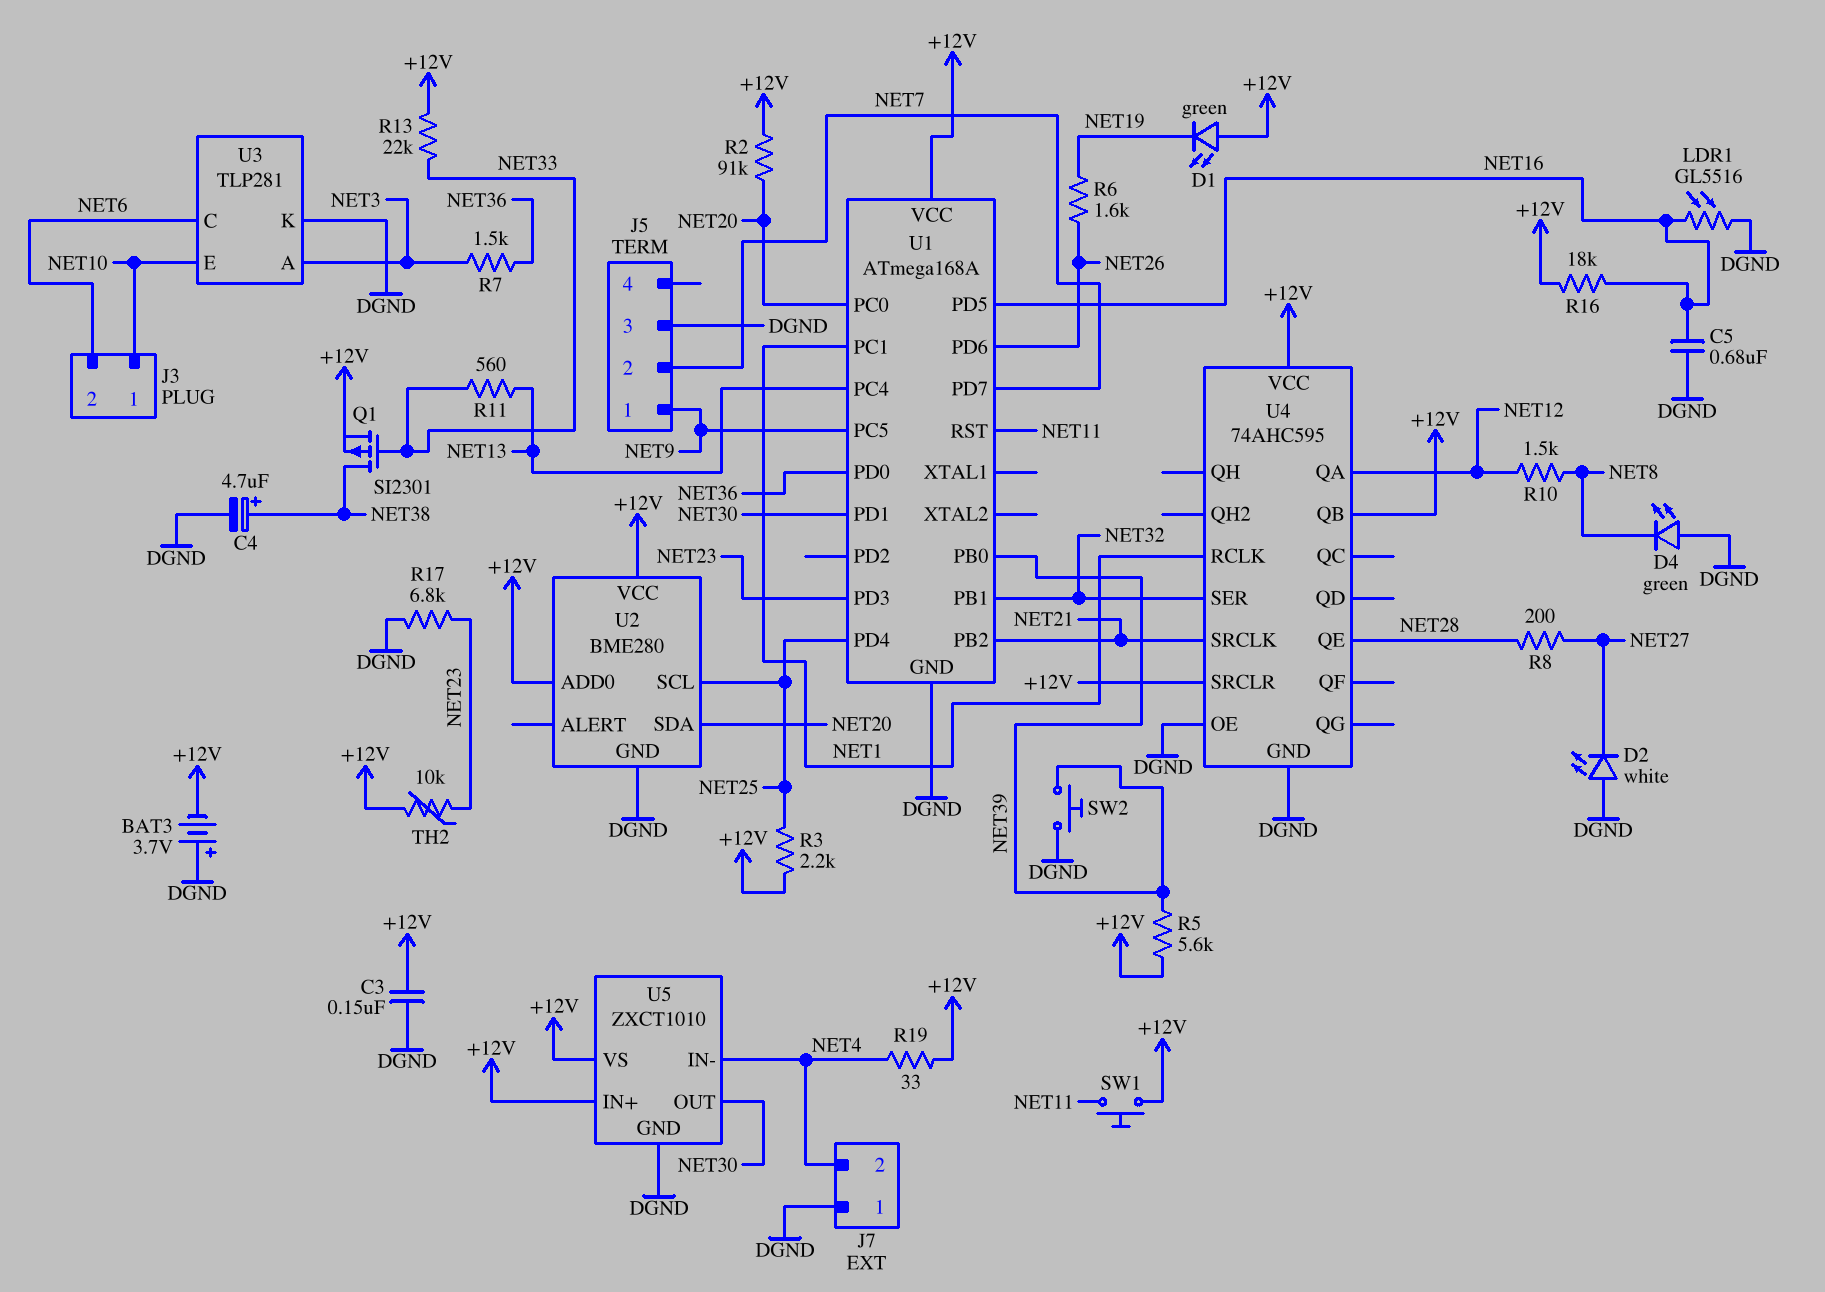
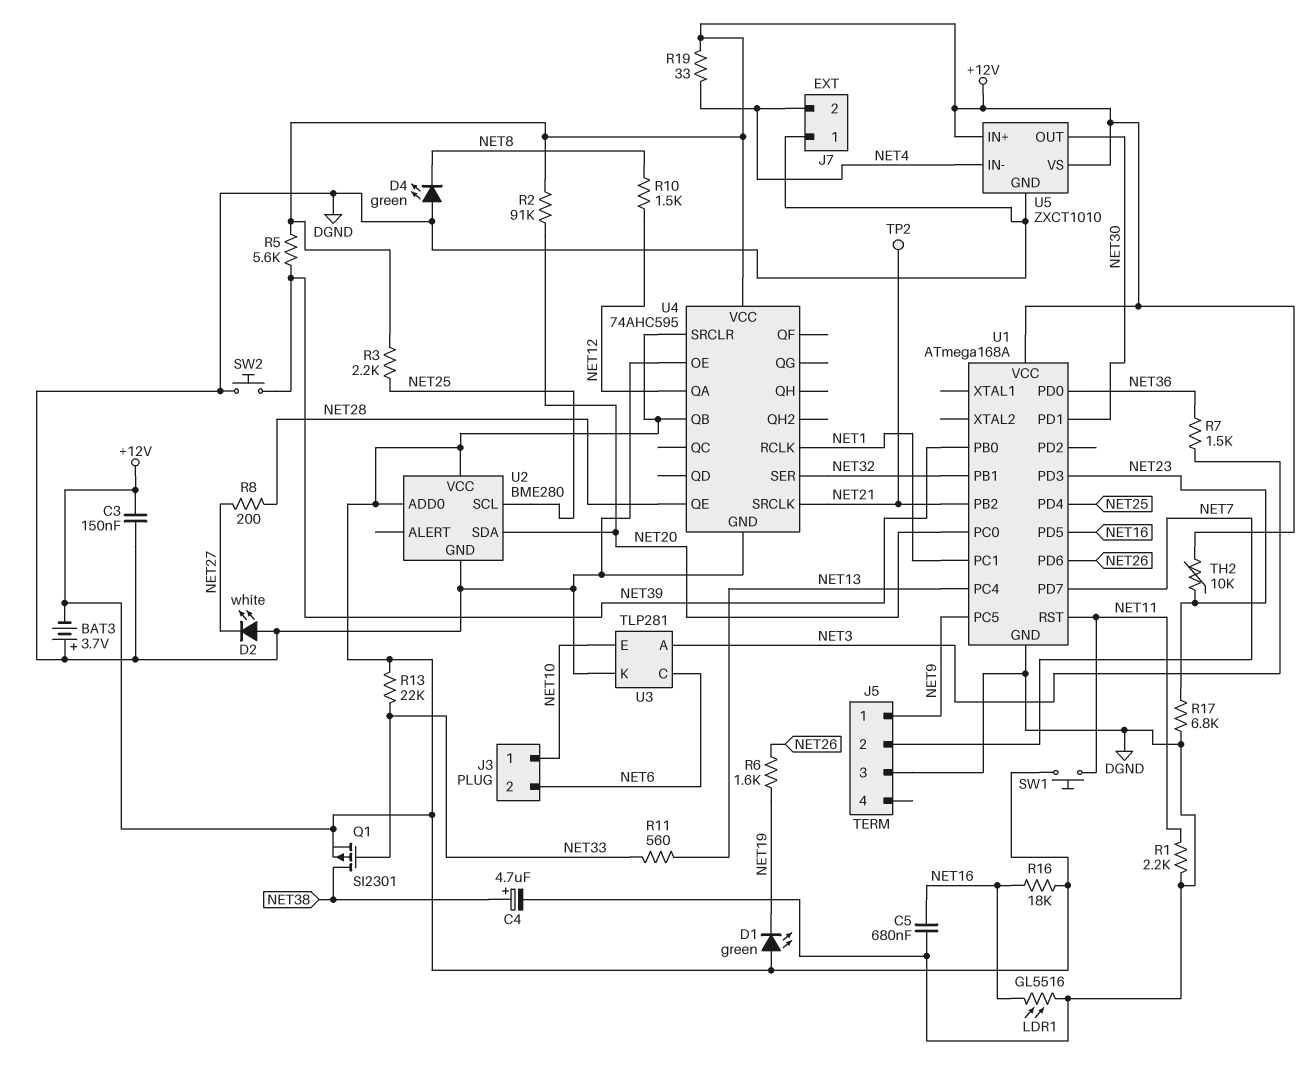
R1: none -> 2.2k (DGND, NET11)
TP2: none -> test point (NET21)

